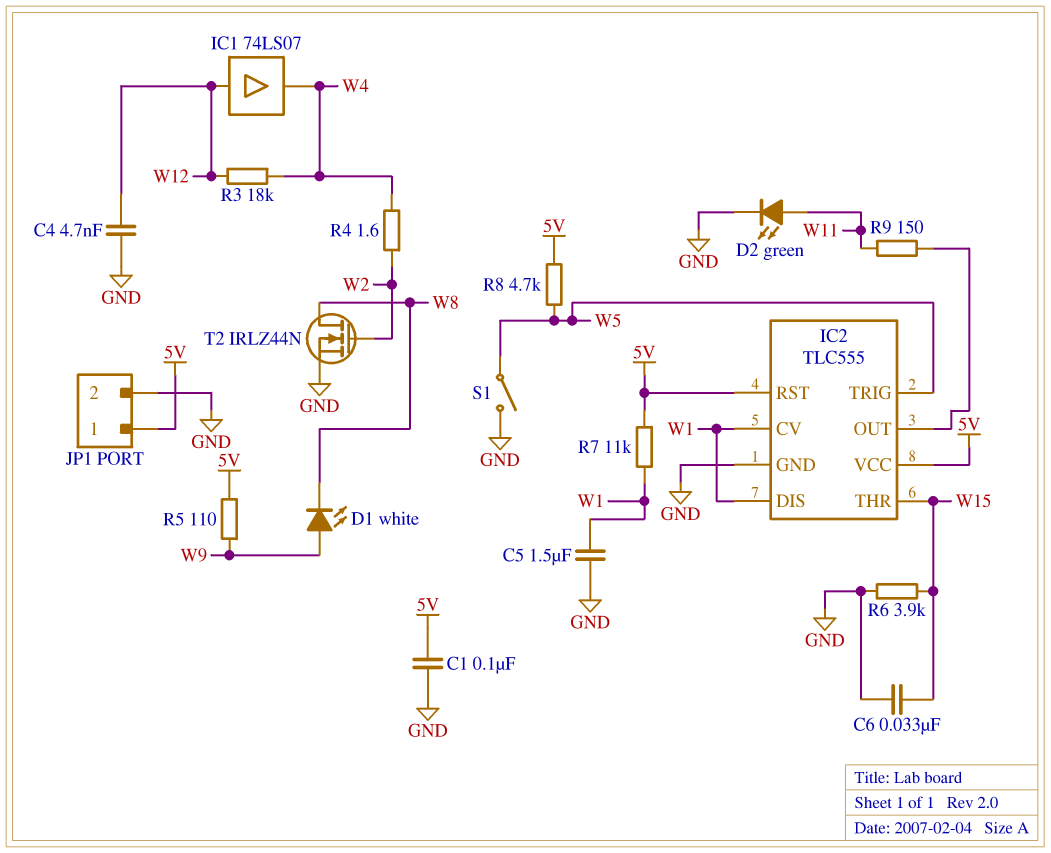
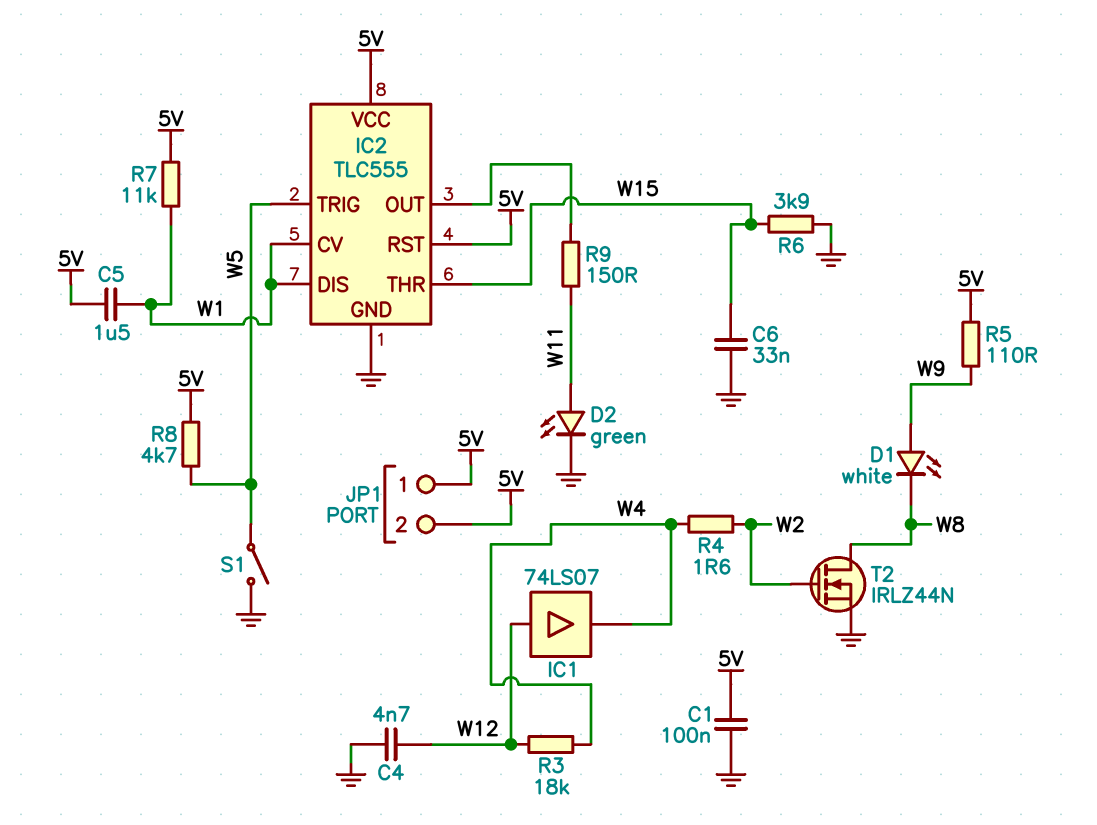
C5: 1.5uF (GND, W1) -> 1.5uF (5V, W1)
JP1 pin 2: GND -> 5V

